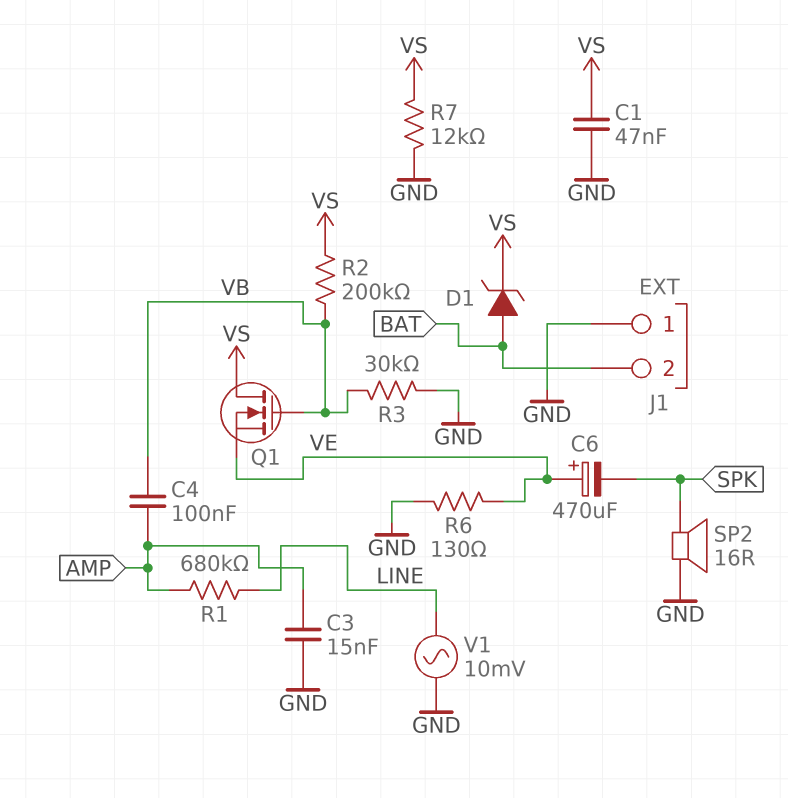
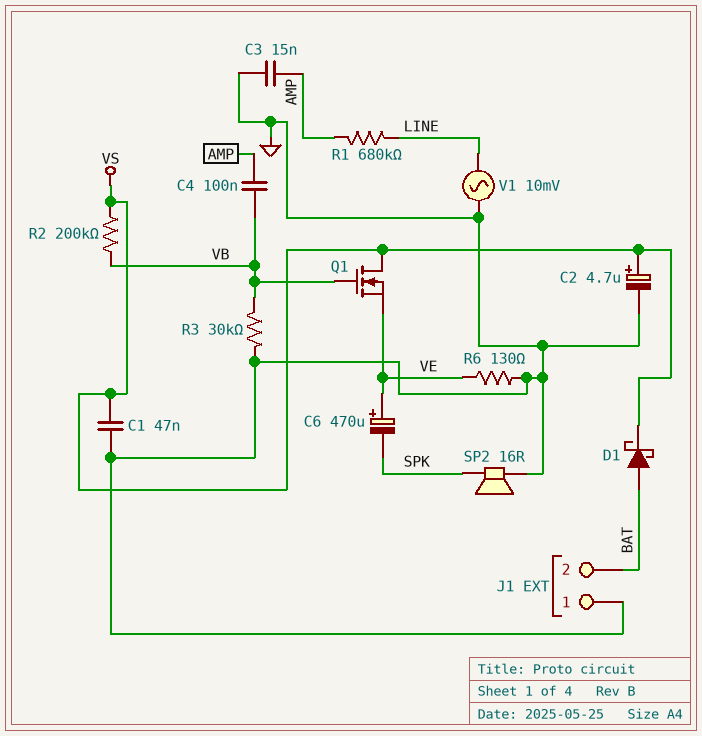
C2: none -> 4.7uF (plus VS, minus GND)
D1: zener (A BAT, K VS) -> schottky (A BAT, K VS)
R7: 12k (GND, VS) -> none

